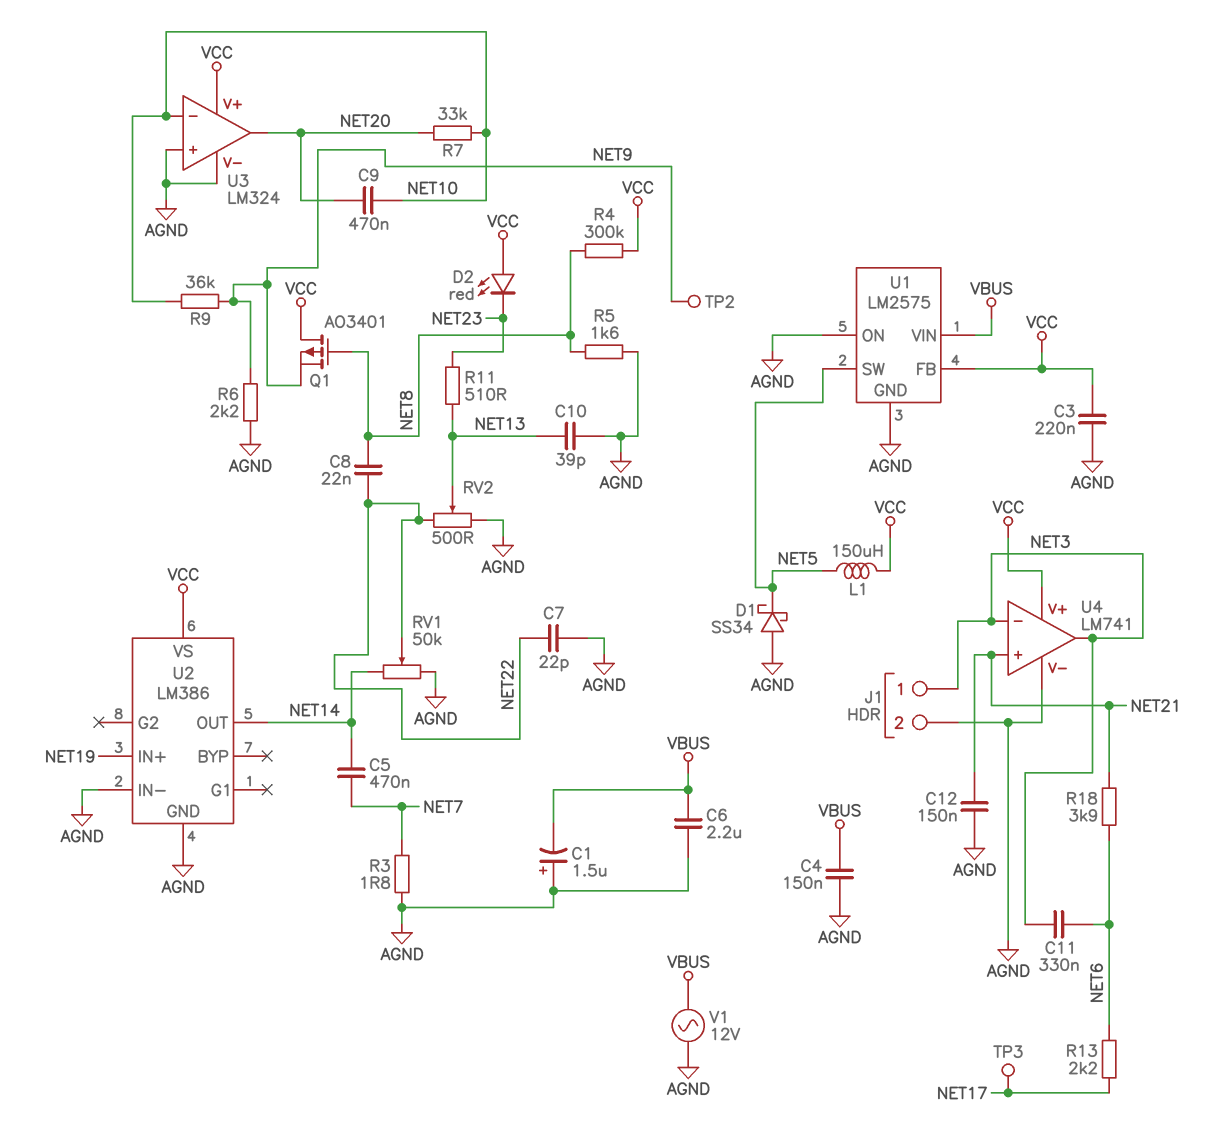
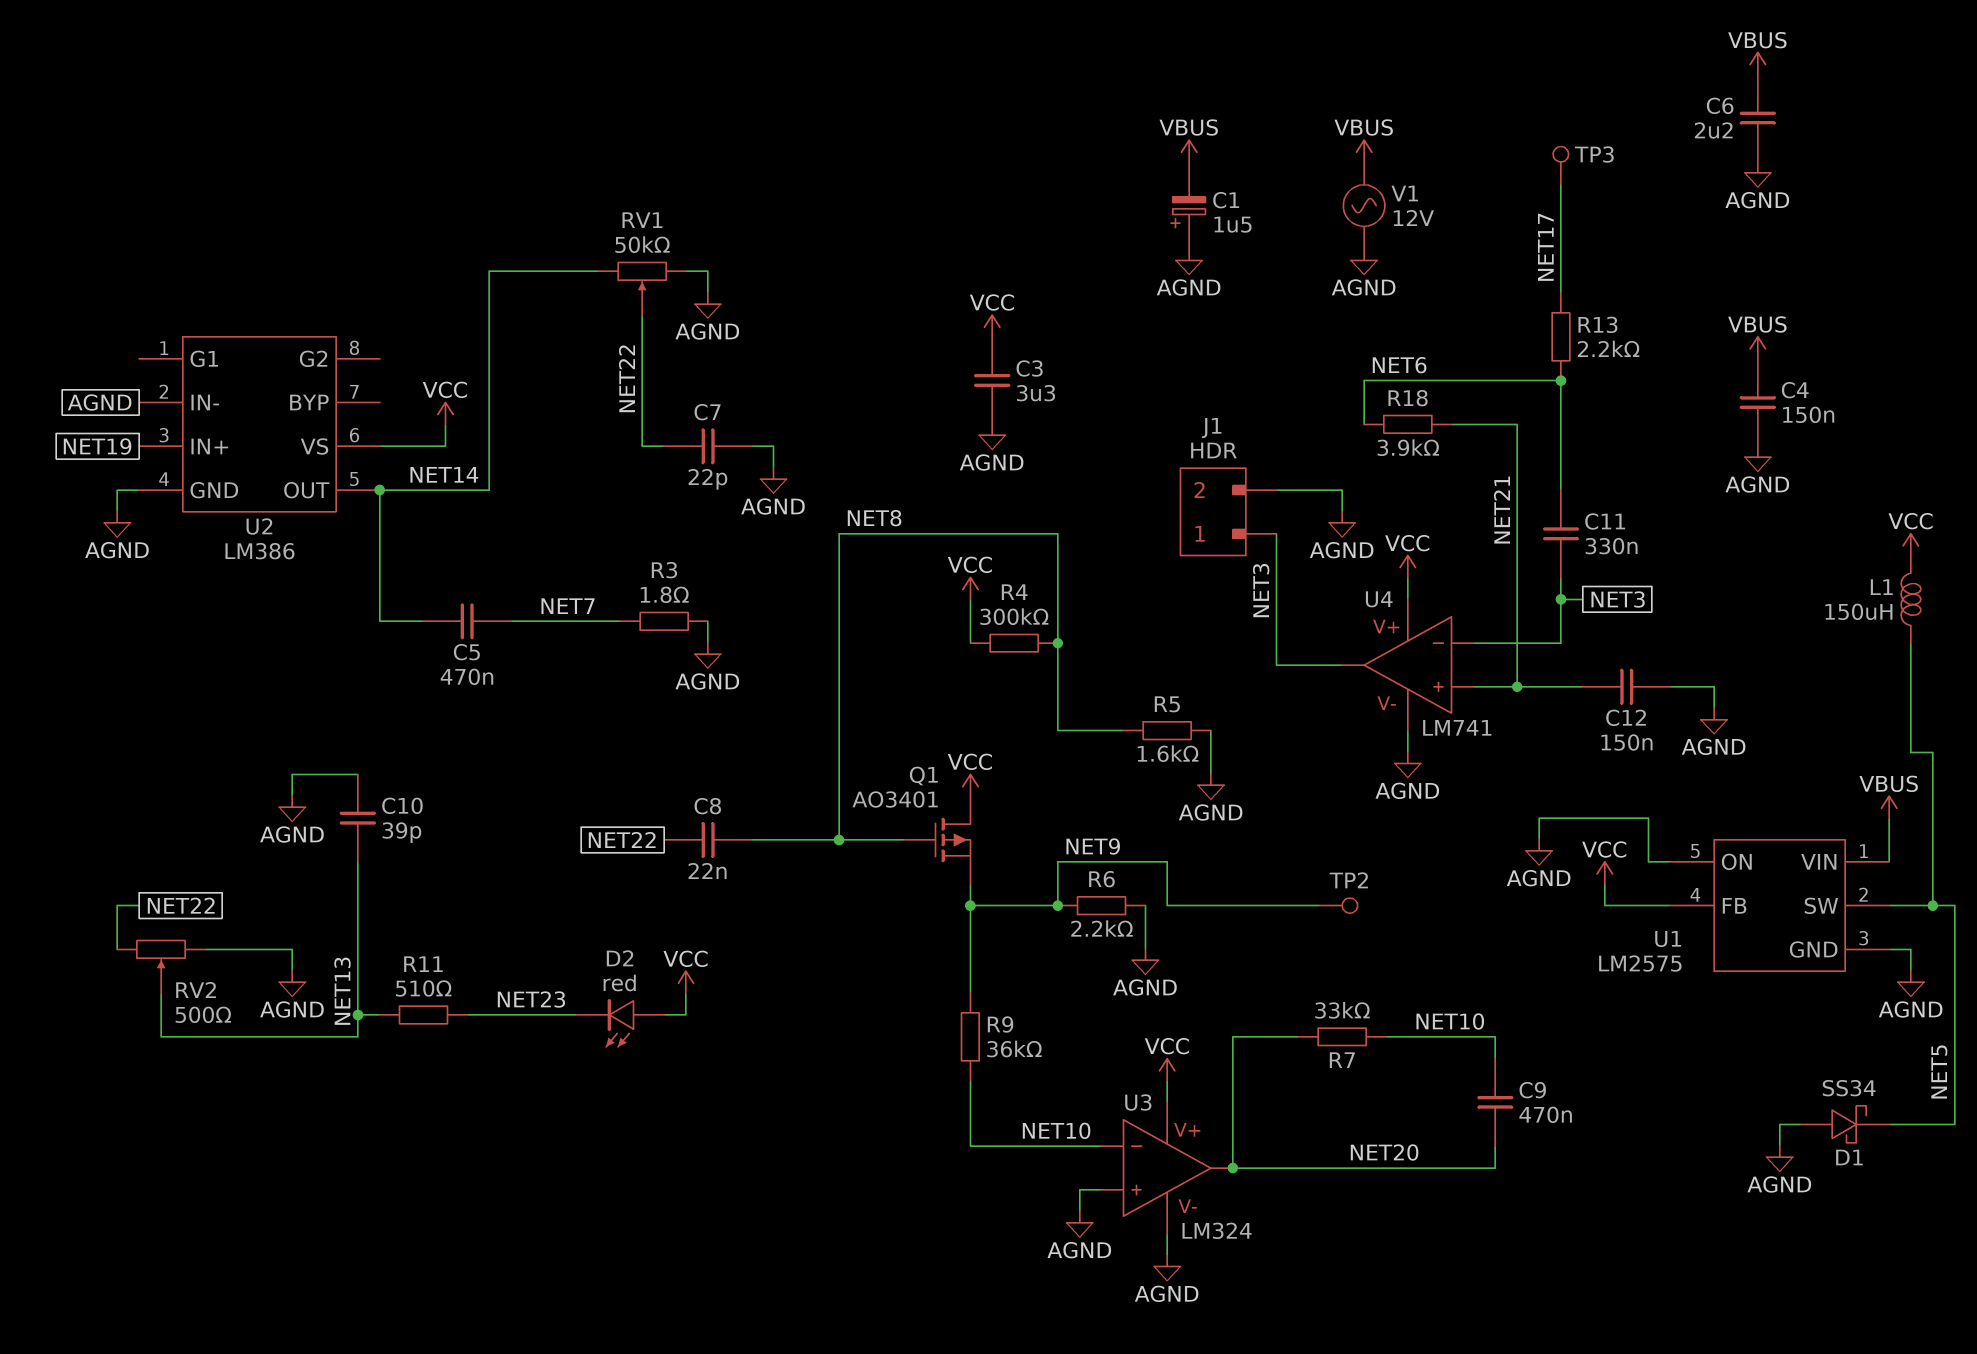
C3: 220nF (AGND, VCC) -> 3.3uF (AGND, VCC)

